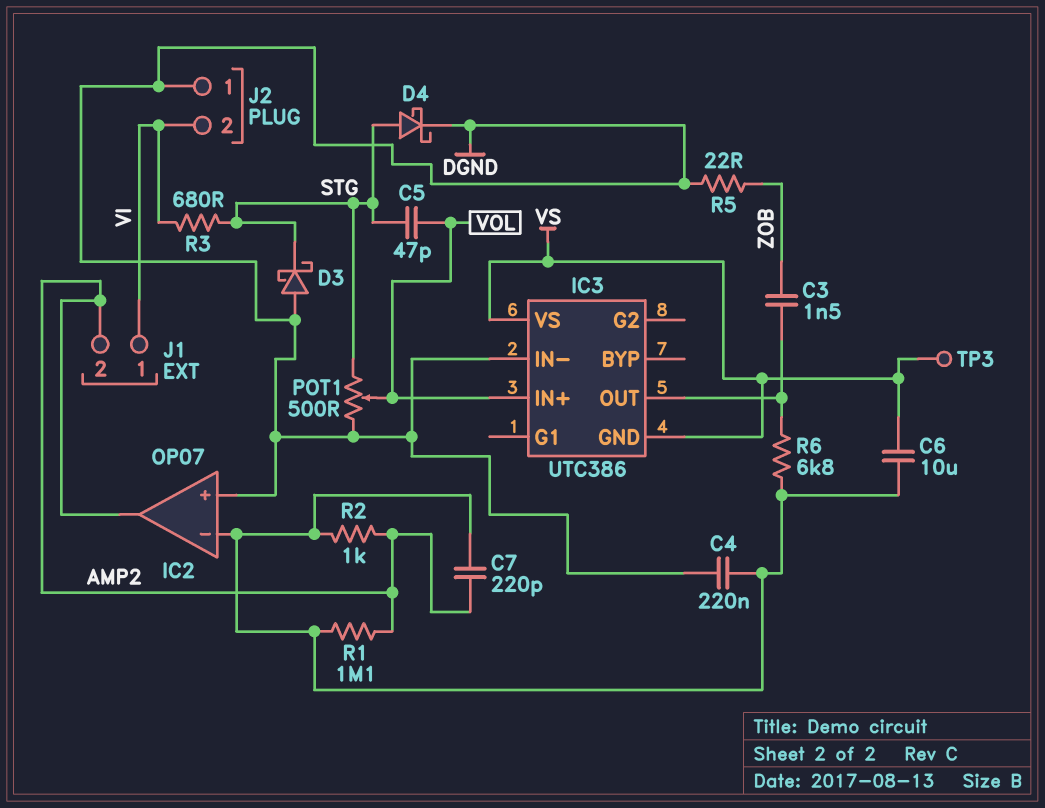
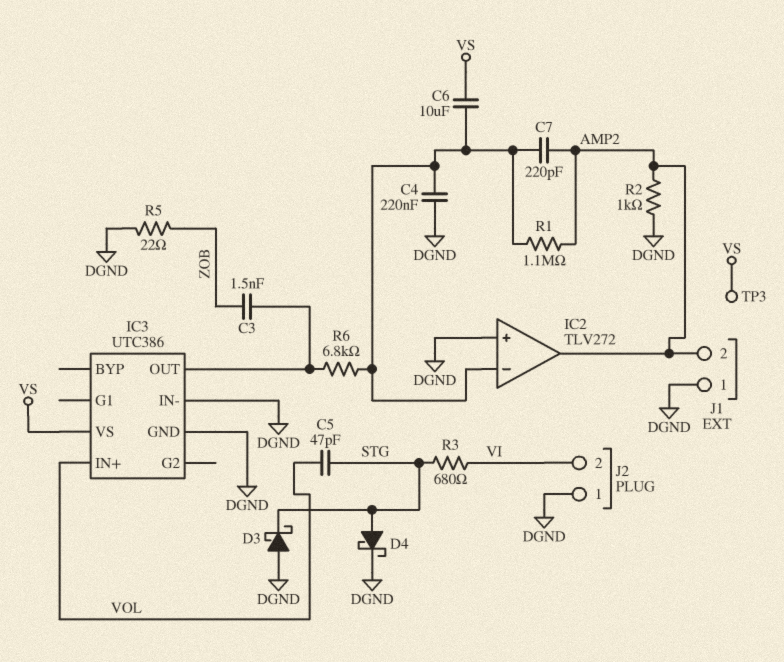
IC2: OP07 -> TLV272
IC3 pin GND: VS -> DGND
J1 pin 1: VI -> DGND
POT1: 500 (DGND, STG, wiper VOL) -> none
R2: 1k (AMP2, IC2/in-) -> 1k (AMP2, DGND)

